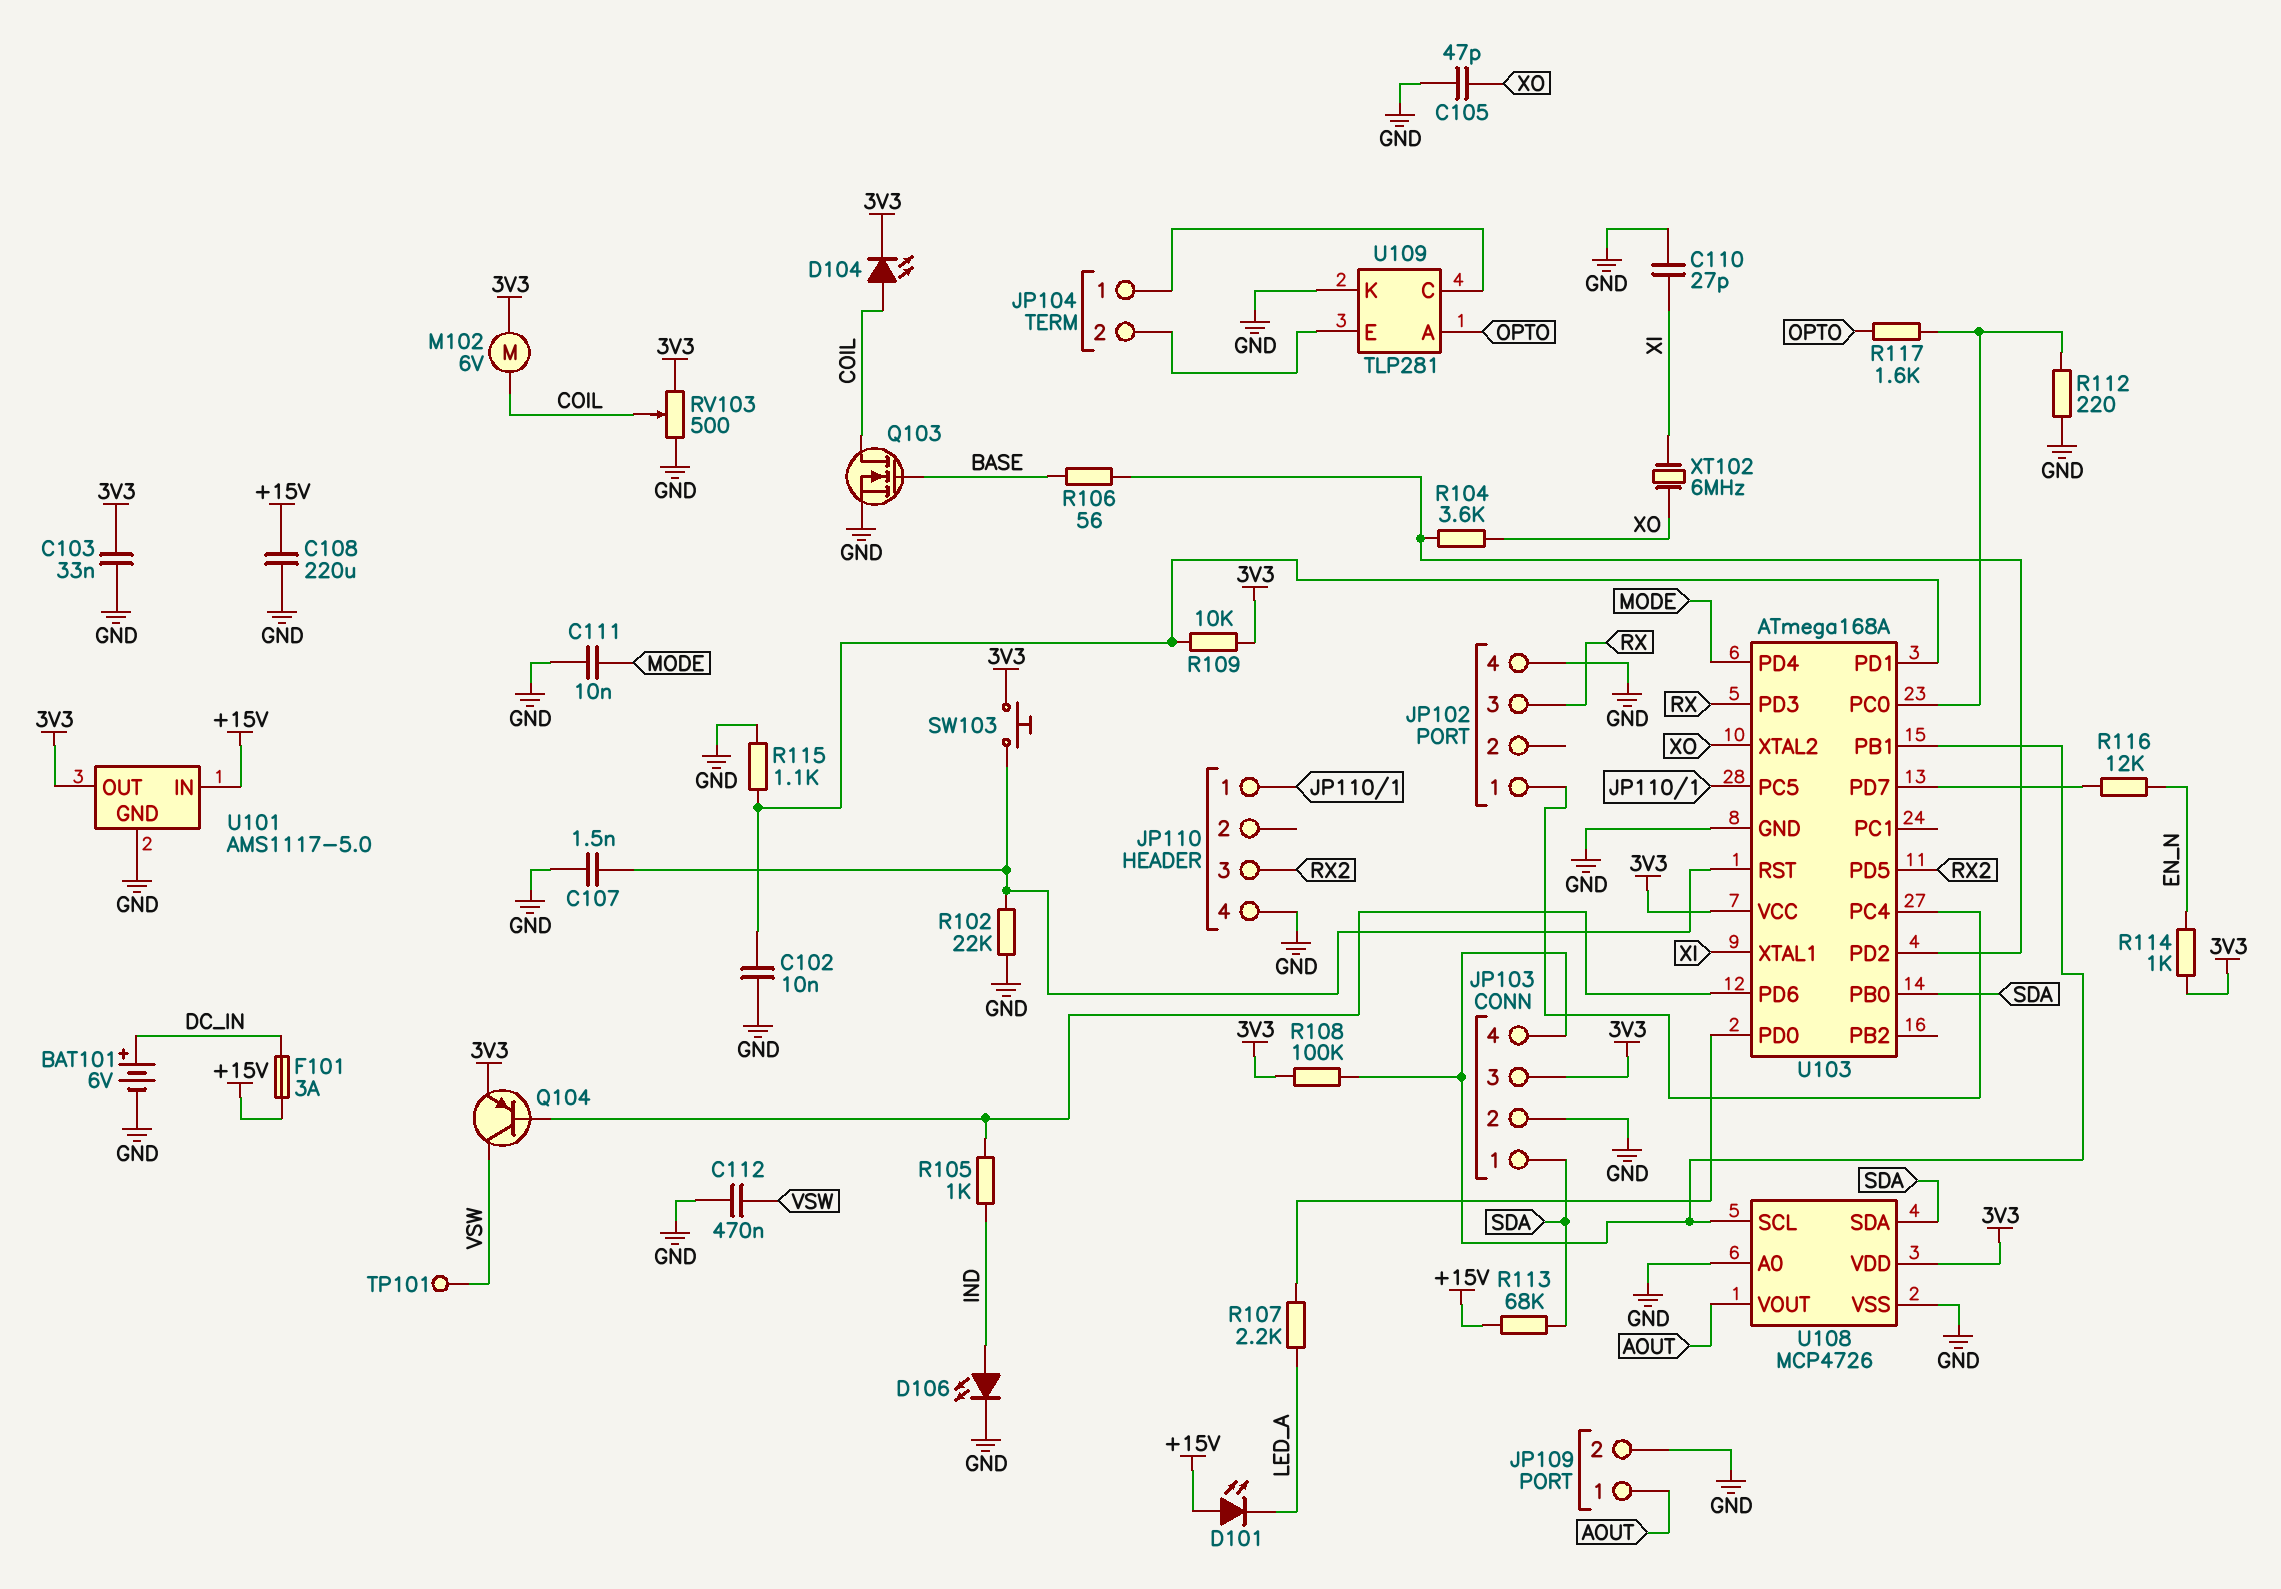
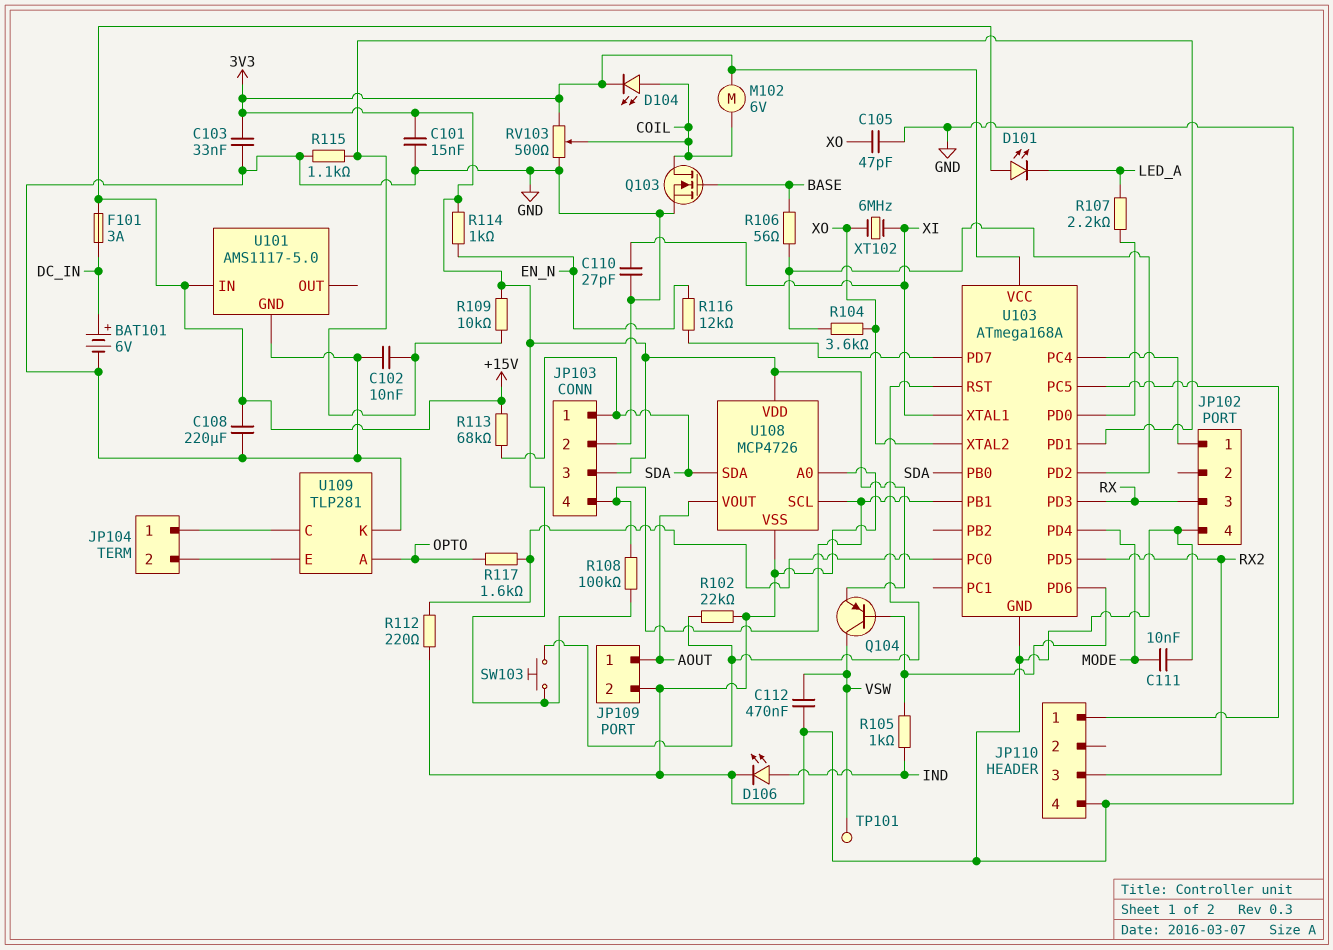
C101: none -> 15nF (3V3, GND)
C107: 1.5nF (GND, U103/RST) -> none
U101 pin OUT: 3V3 -> none

